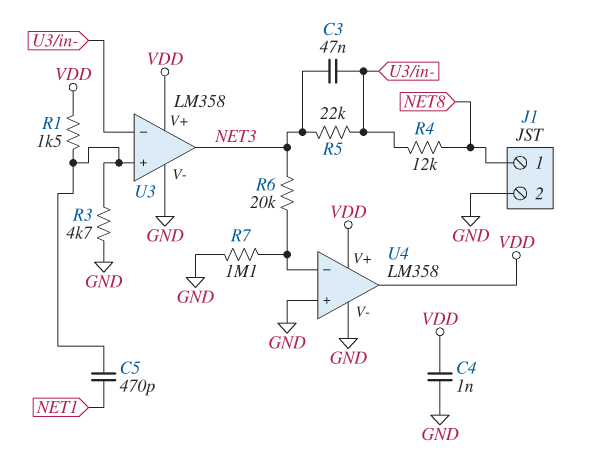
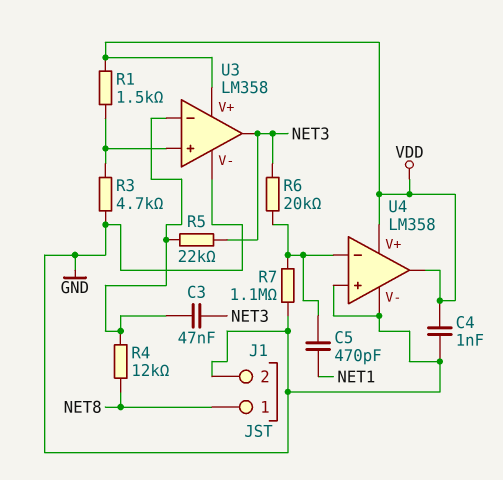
C5: 470pF (NET1, U3/in+) -> 470pF (NET1, U4/in-)

